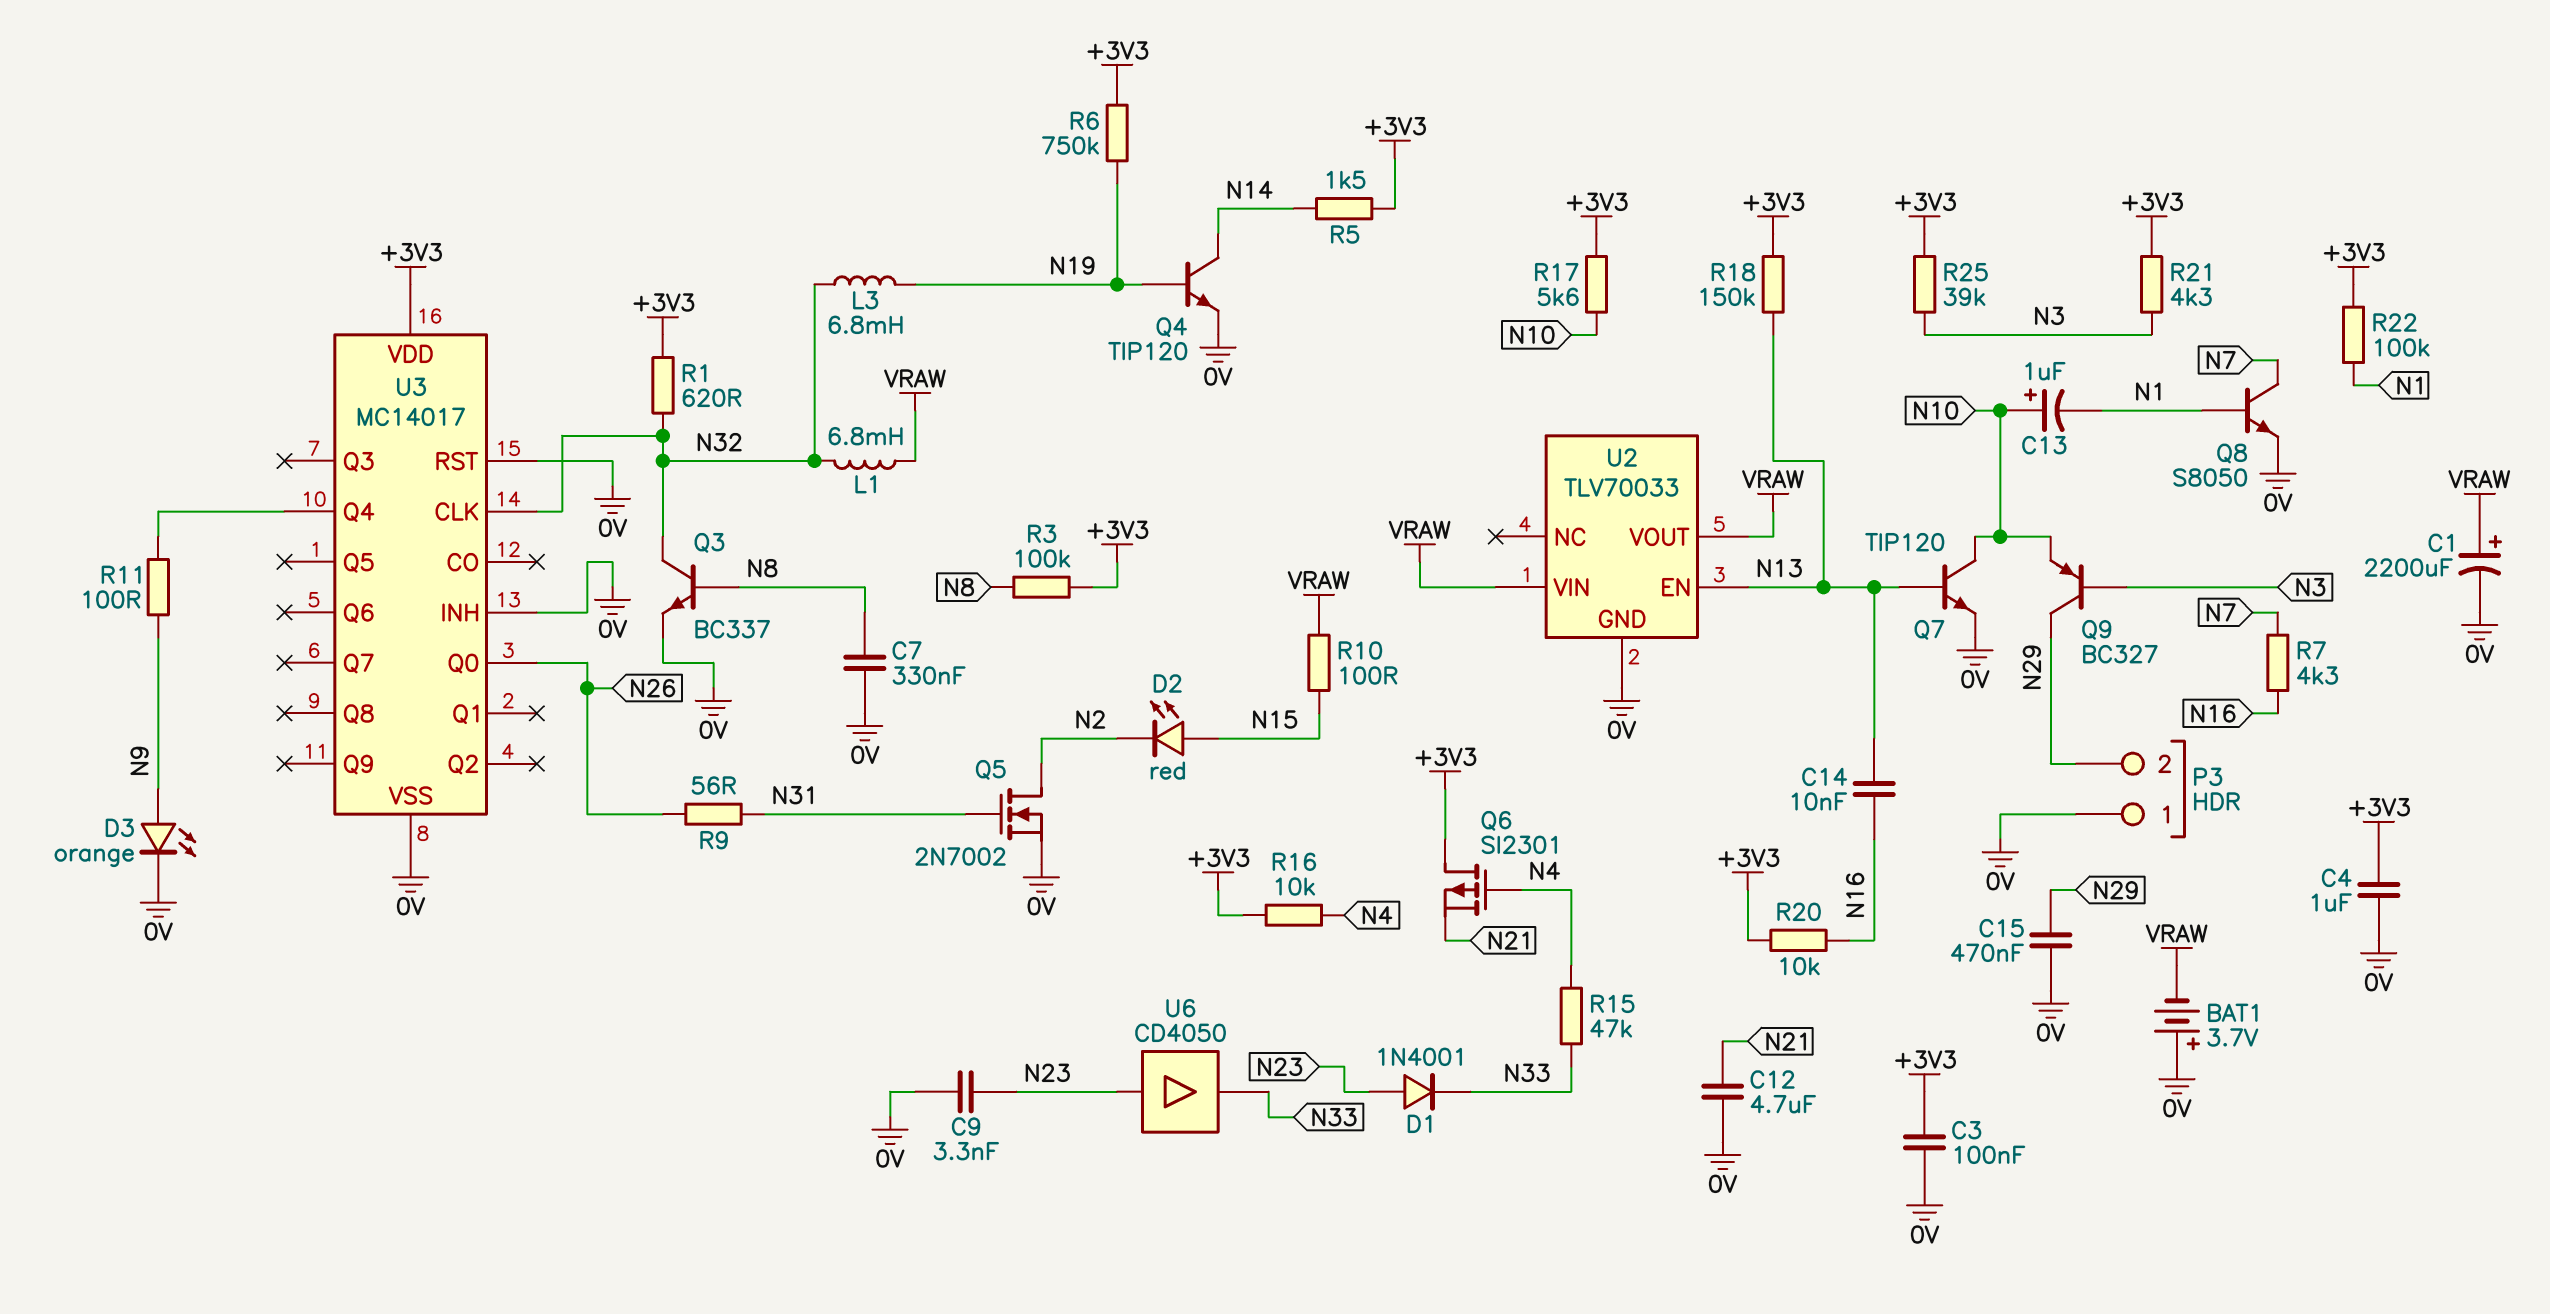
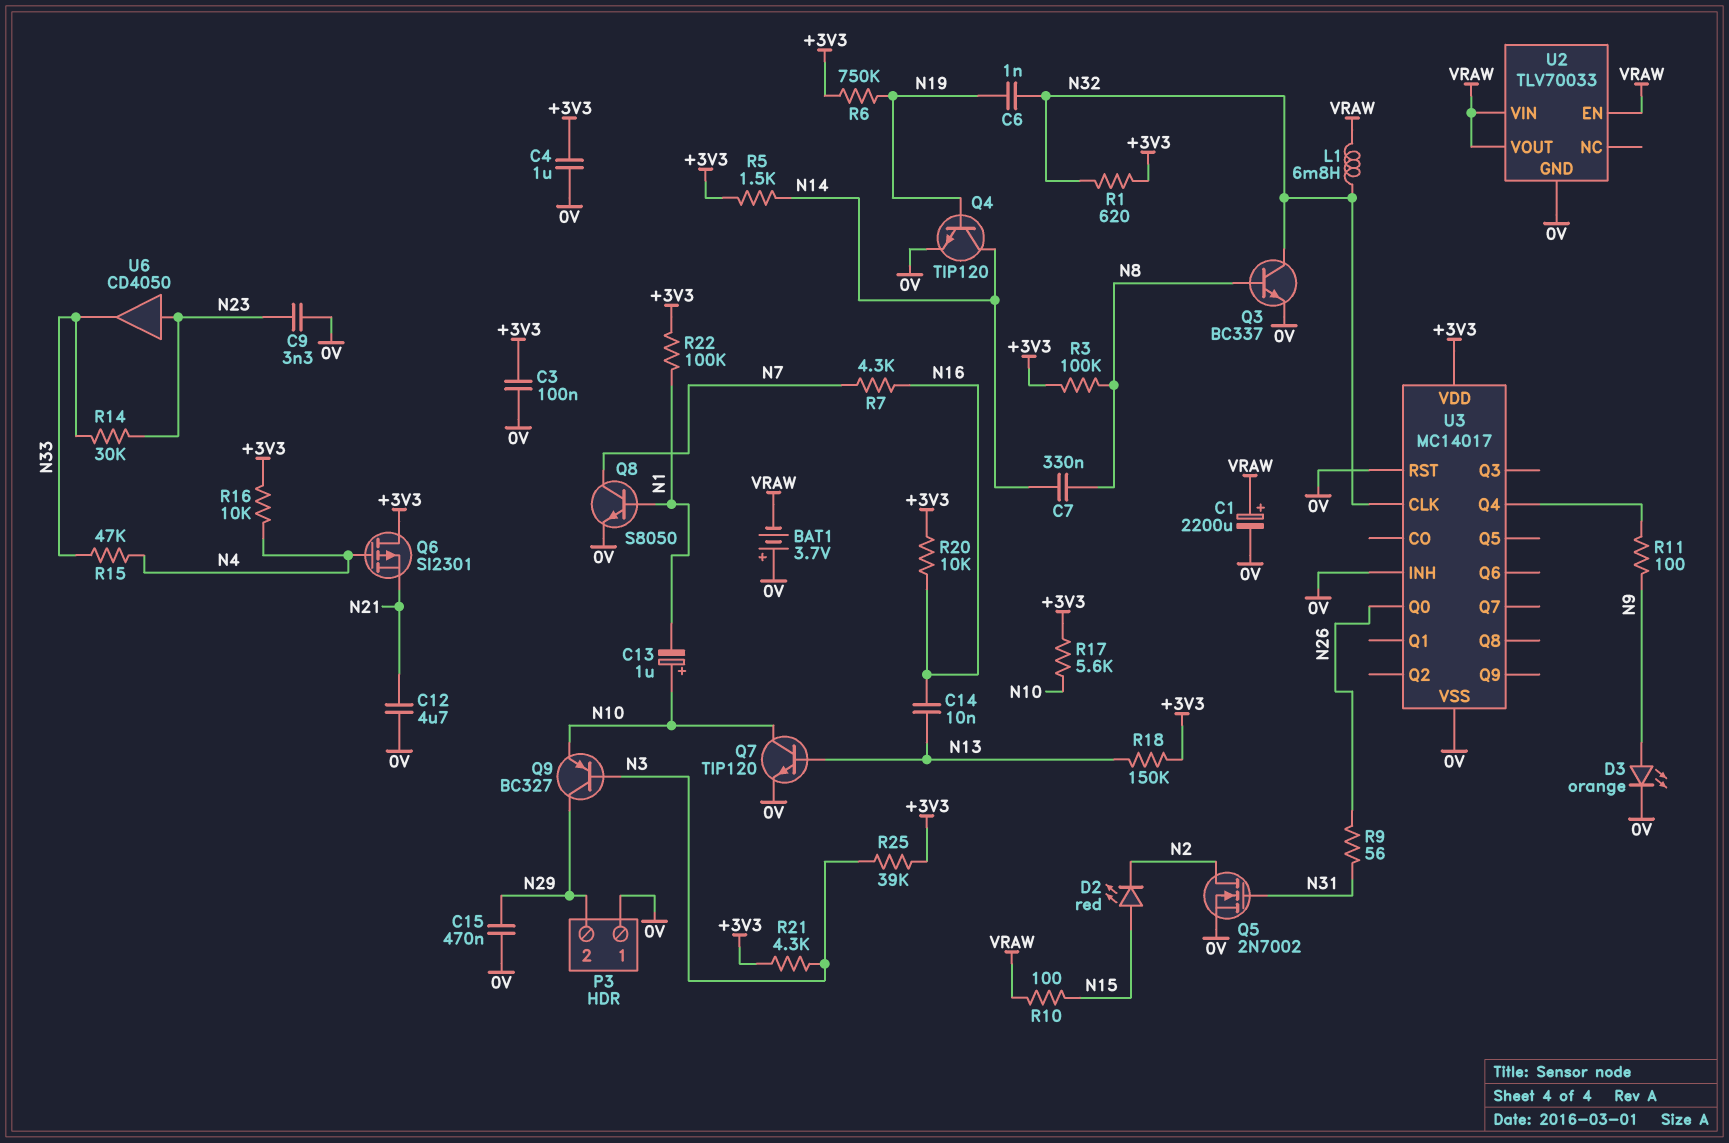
C6: none -> 1nF (N19, N32)
C7: 330nF (0V, N8) -> 330nF (N8, N14)
D1: diode 1N4001 (A N23, K N33) -> none
L3: 6.8mH (N19, N32) -> none
R14: none -> 30k (N23, N33)
U2 pin EN: N13 -> VRAW

